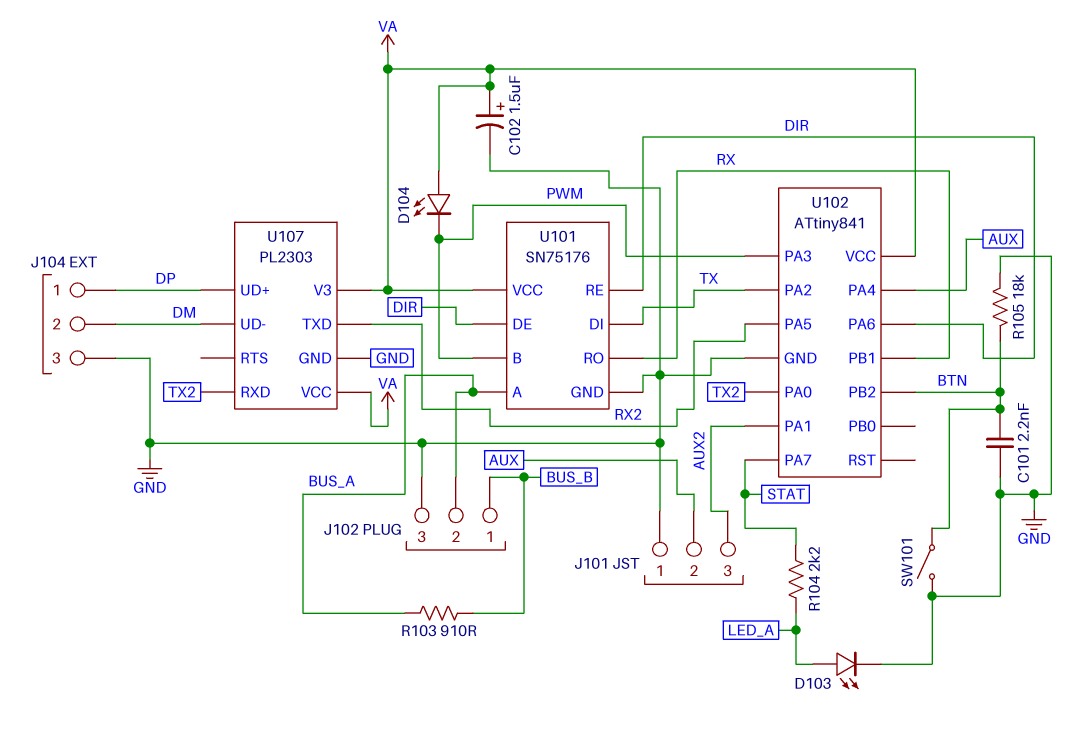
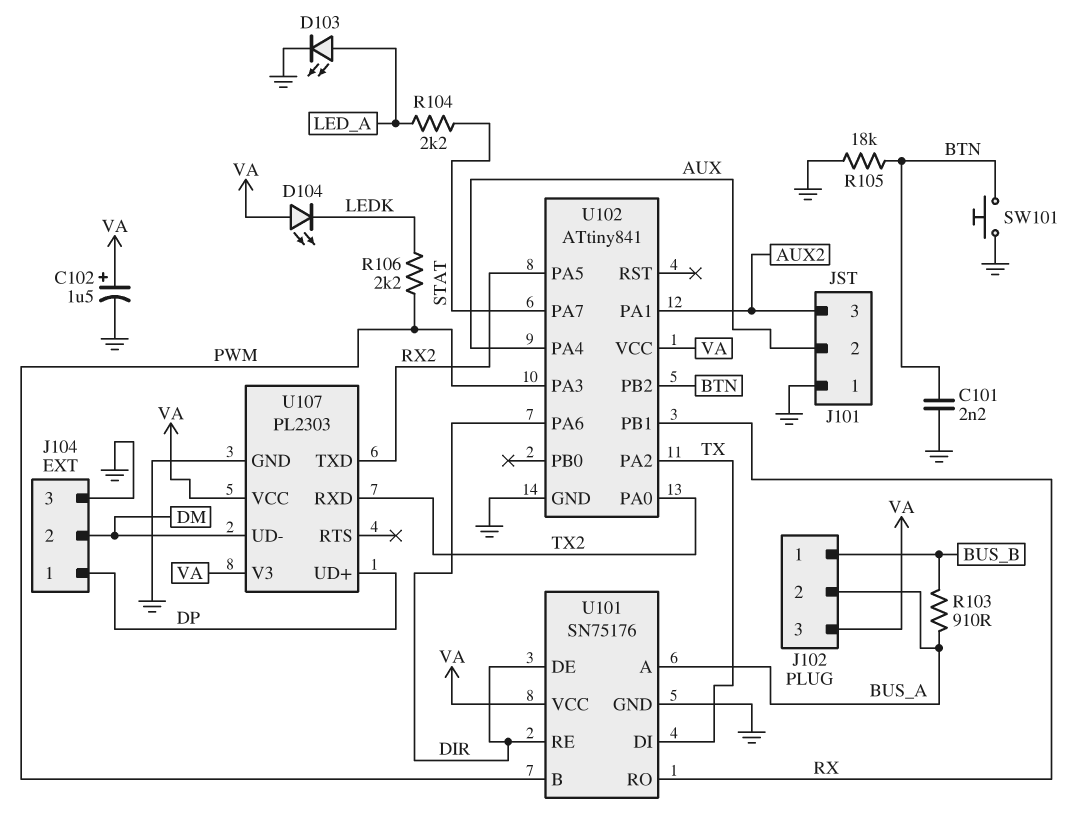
D104: LED (A VA, K PWM) -> LED (A VA, K LEDK)
J102 pin 3: GND -> VA
R106: none -> 2.2k (LEDK, PWM)
SW101: switch (BTN, GND) -> button (BTN, GND)

